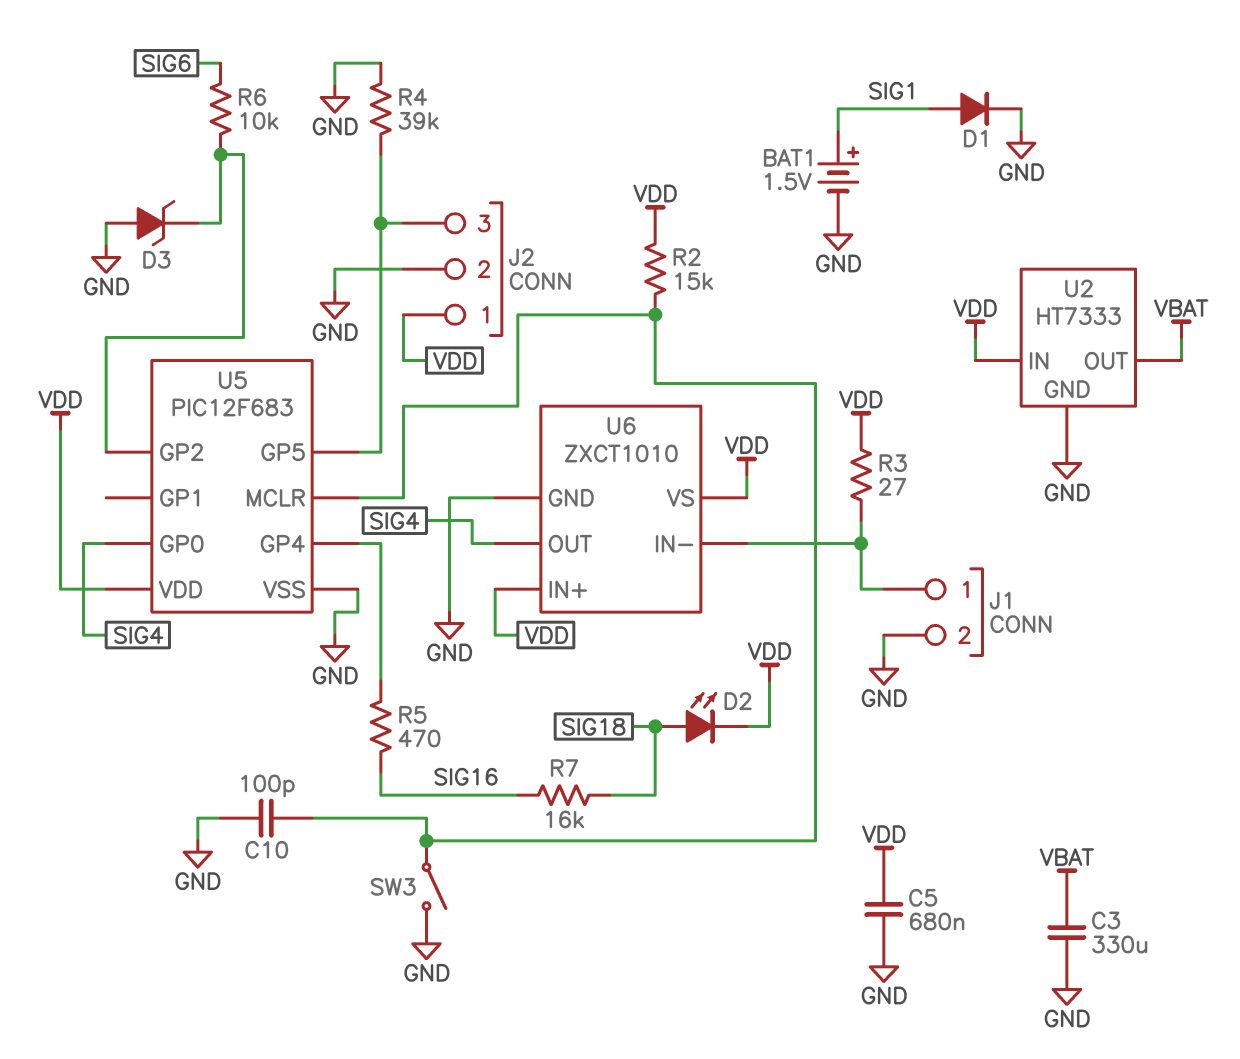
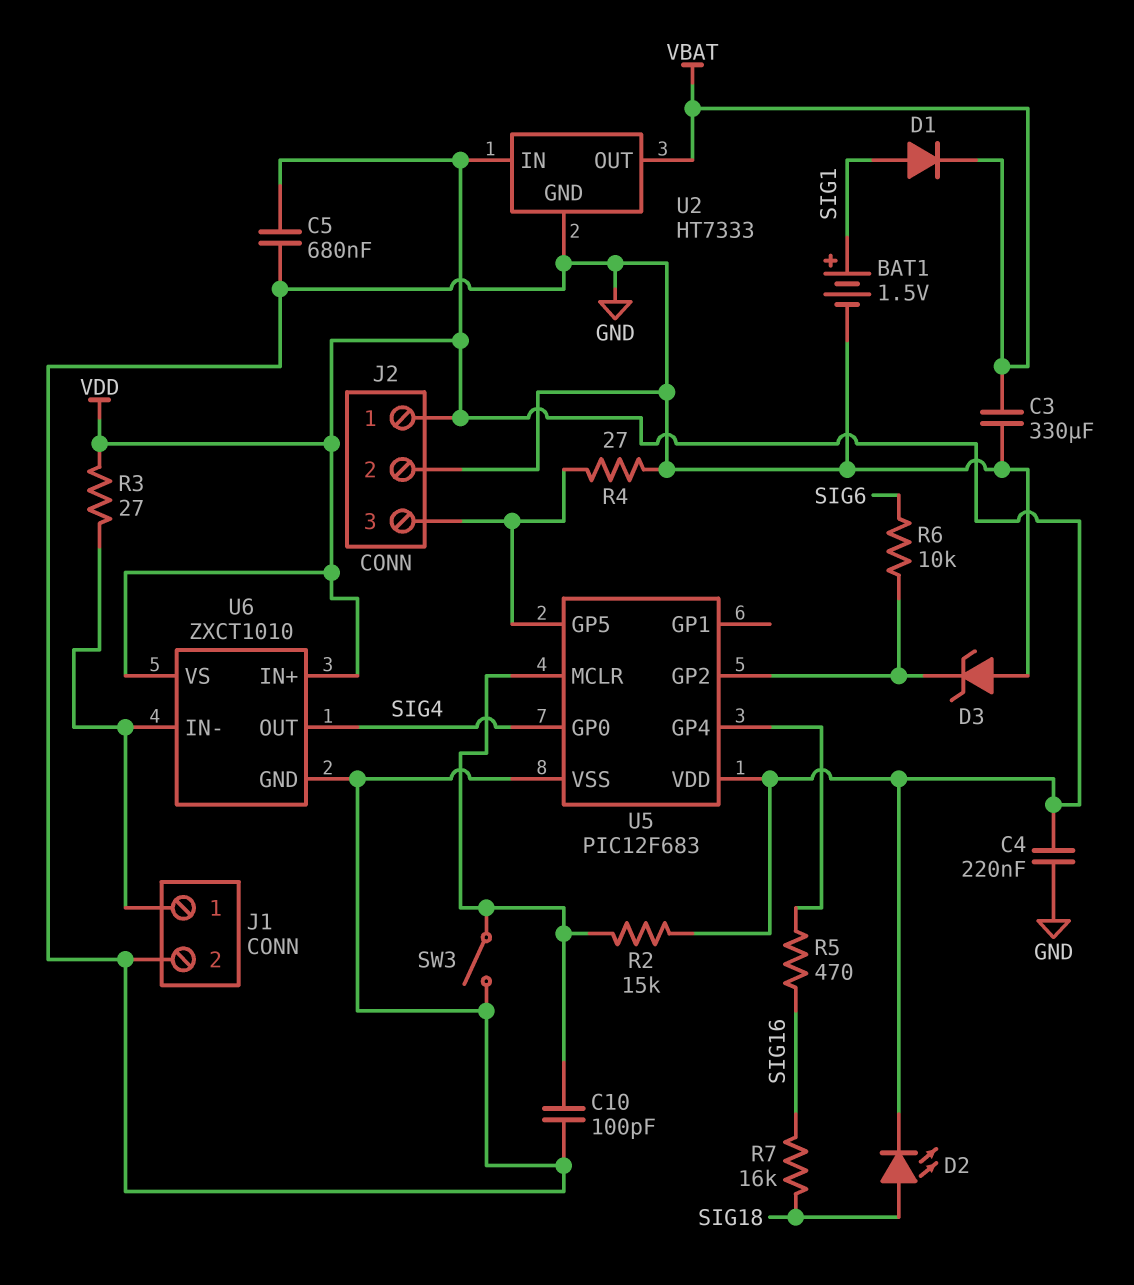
C4: none -> 220nF (GND, VDD)
D1: diode (A SIG1, K GND) -> diode (A SIG1, K VBAT)
R4: 39k (GND, J2/3) -> 27 (GND, J2/3)

